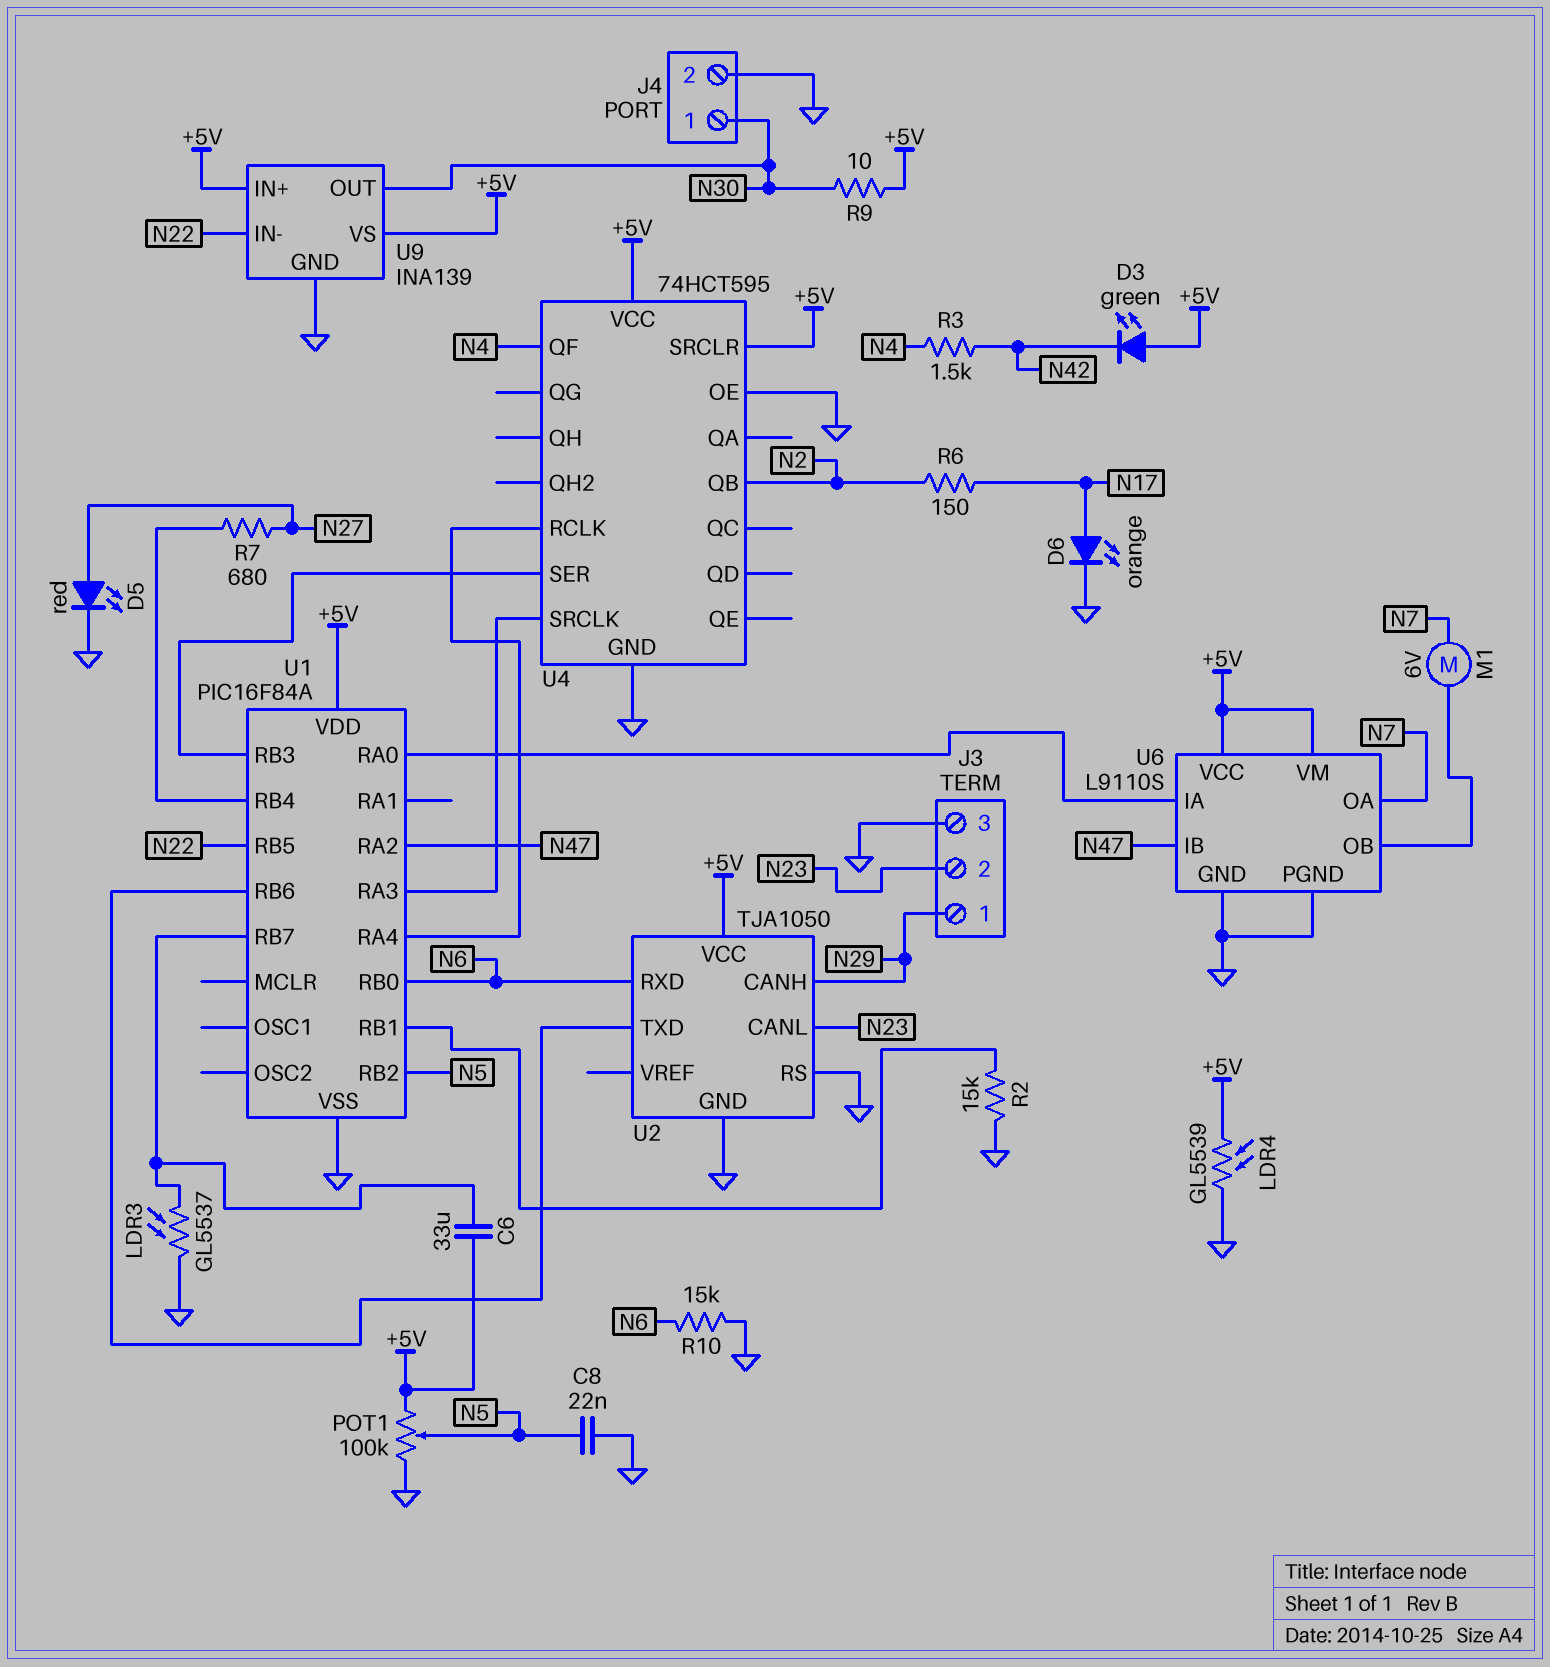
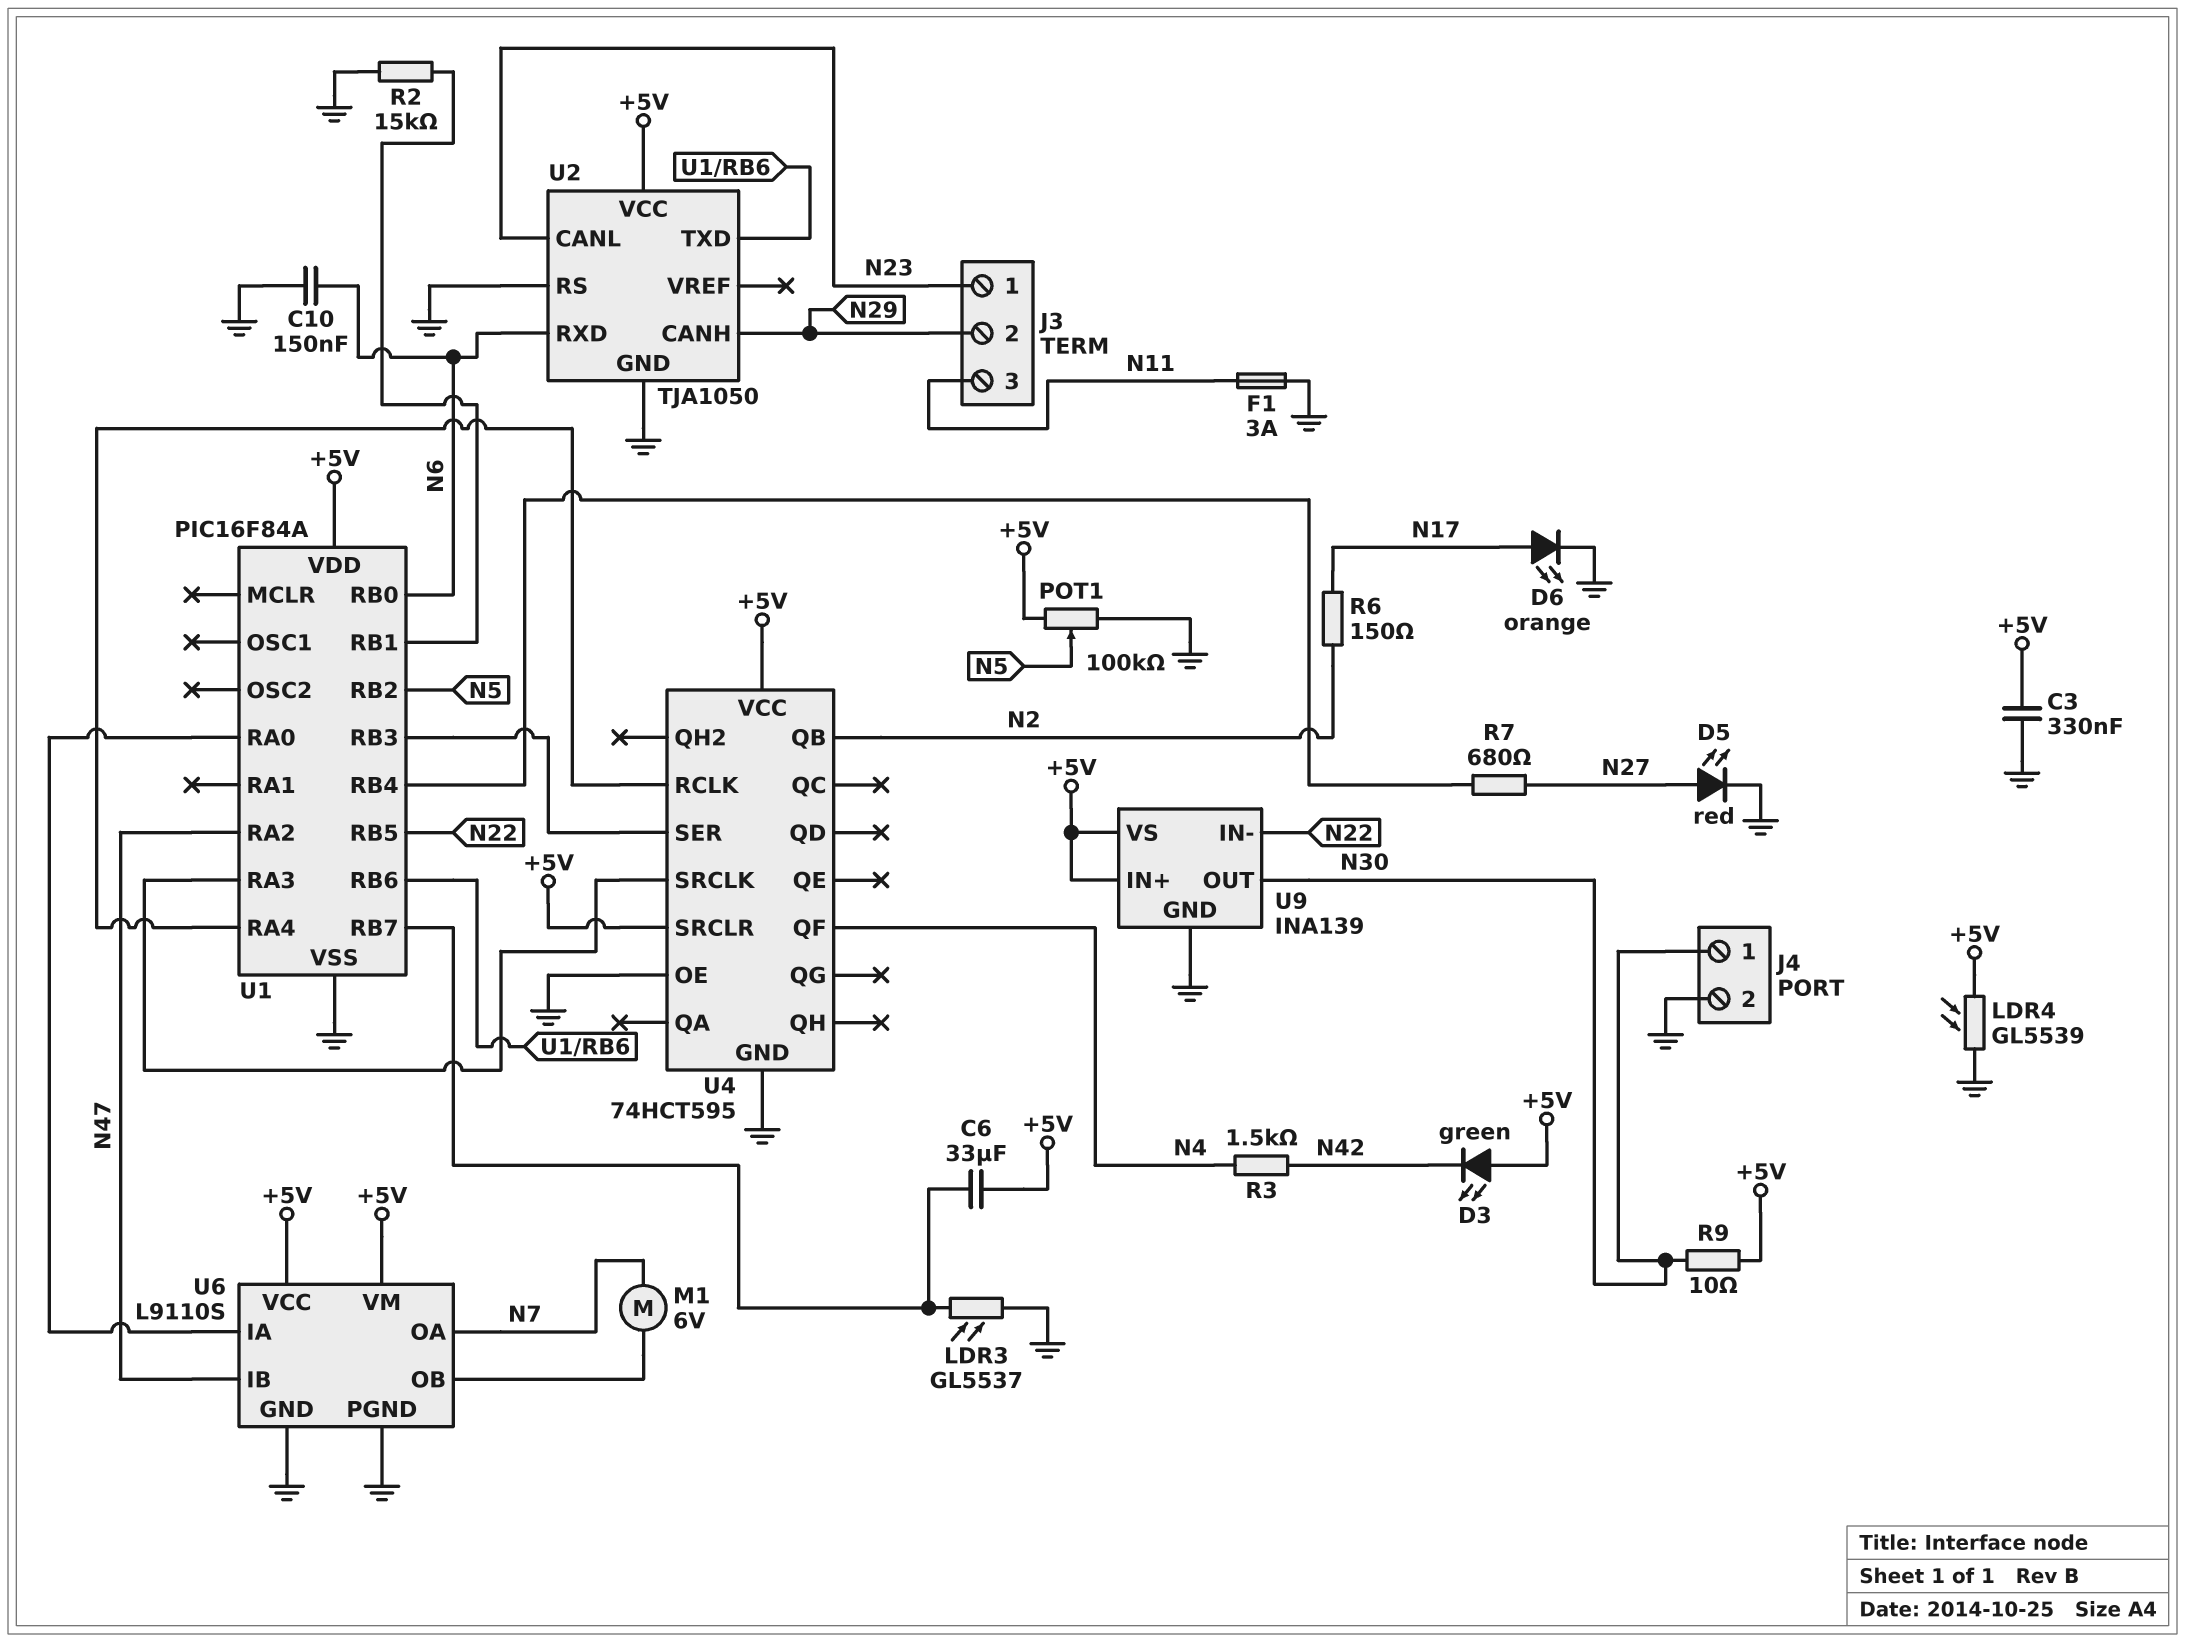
C3: none -> 330nF (+5V, GND)
C8: 22nF (GND, N5) -> none
C10: none -> 150nF (GND, N6)
F1: none -> 3A (GND, N11)
J3 pin 1: N29 -> N23
J3 pin 2: N23 -> N29
J3 pin 3: GND -> N11
R10: 15k (GND, N6) -> none

